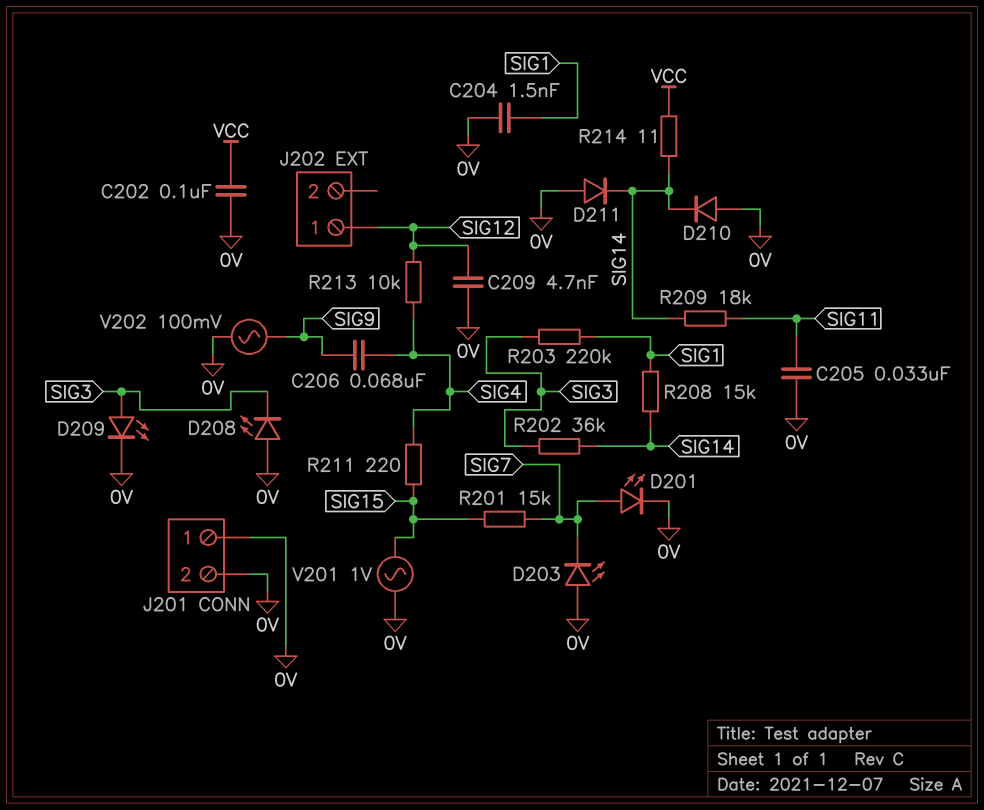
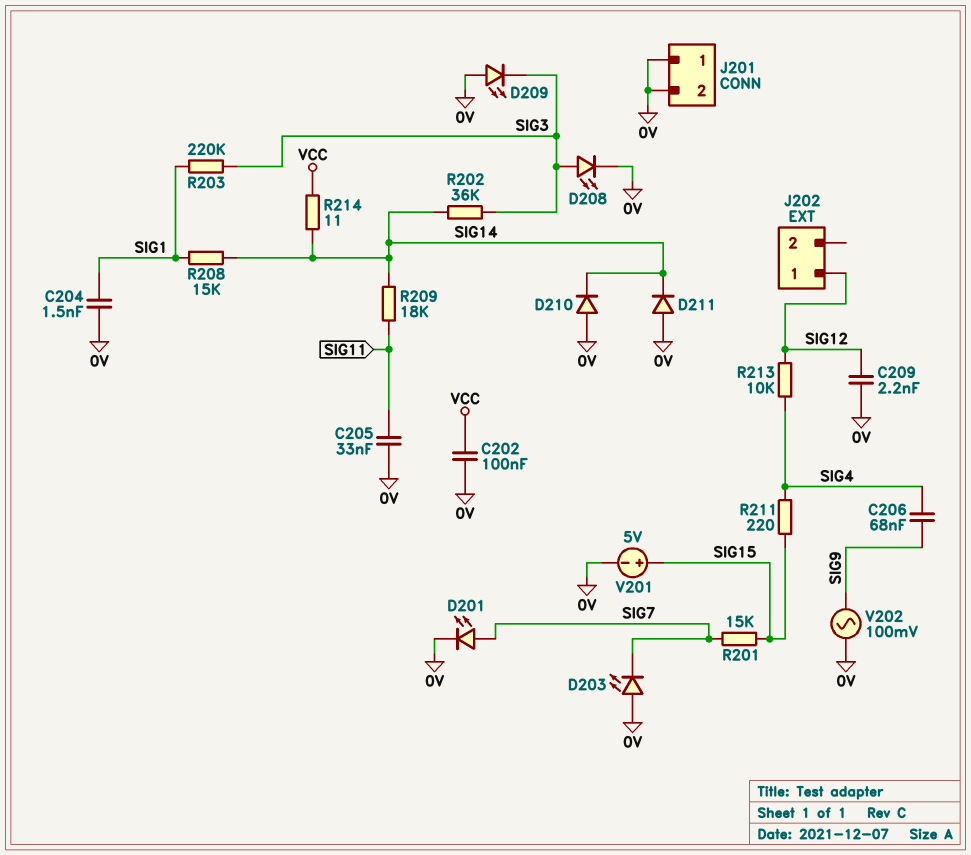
C209: 4.7nF (0V, SIG12) -> 2.2nF (0V, SIG12)
D208: LED (A 0V, K SIG3) -> LED (A SIG3, K 0V)
D209: LED (A SIG3, K 0V) -> LED (A 0V, K SIG3)
V201: AC 1V (0V, SIG15) -> 5V (plus SIG15, minus 0V)

